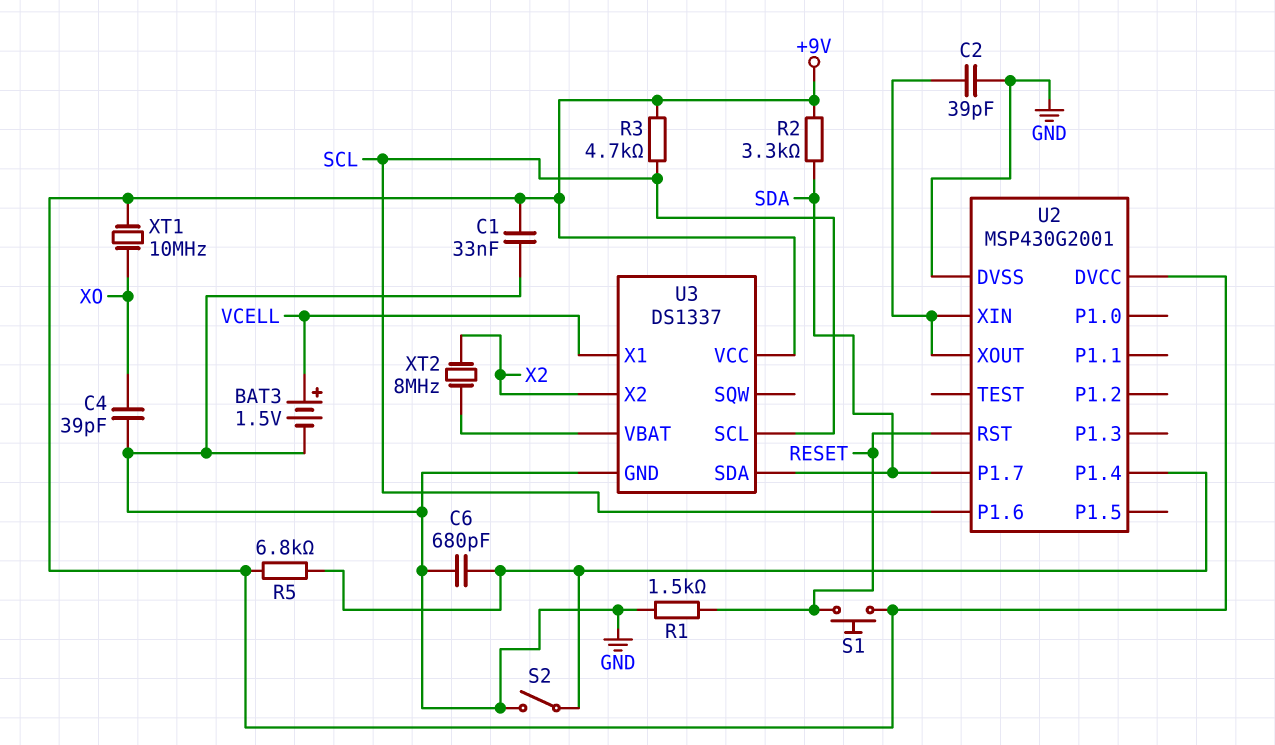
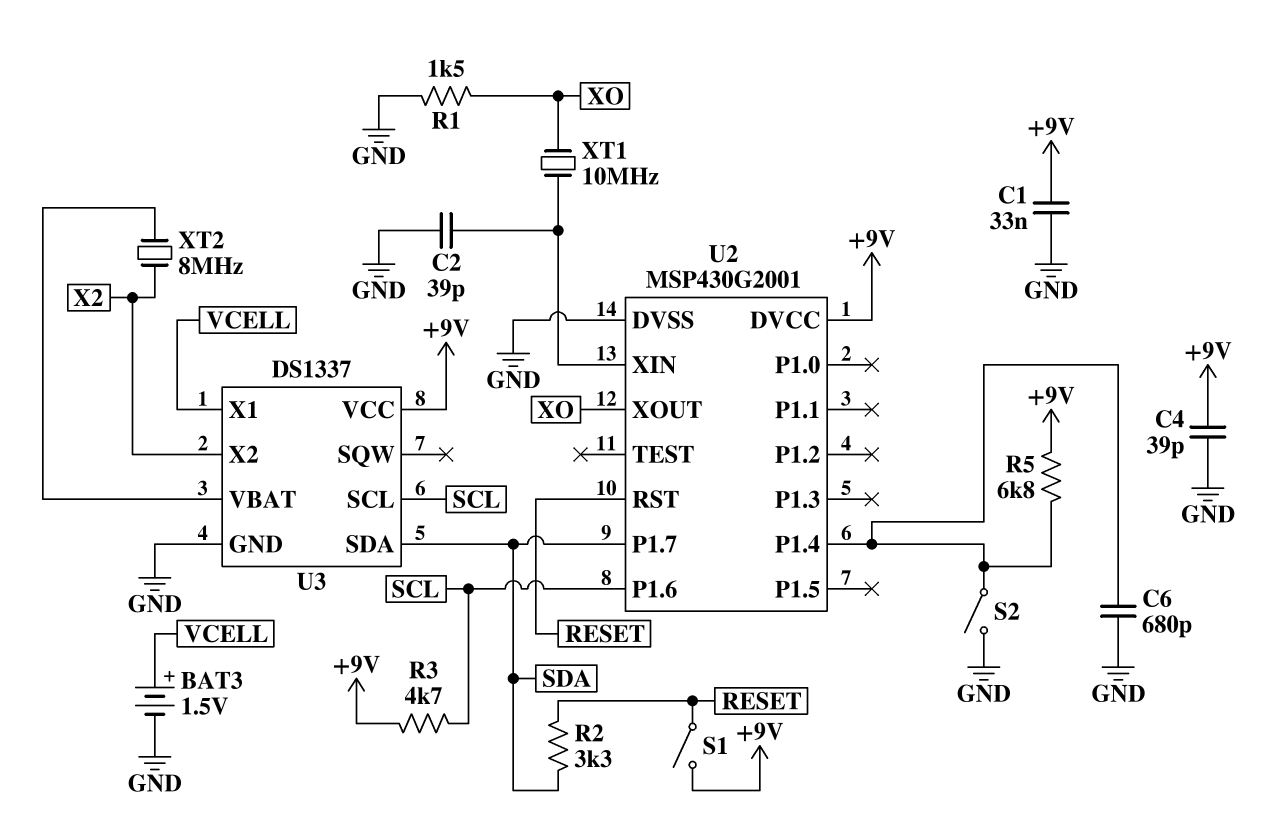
C4: 39pF (GND, XO) -> 39pF (+9V, GND)
R1: 1.5k (GND, RESET) -> 1.5k (GND, XO)
R2: 3.3k (+9V, SDA) -> 3.3k (RESET, SDA)
S1: button (+9V, RESET) -> switch (+9V, RESET)
U2 pin XOUT: U2/XIN -> XO
XT1: 10MHz (+9V, XO) -> 10MHz (U2/XIN, XO)

